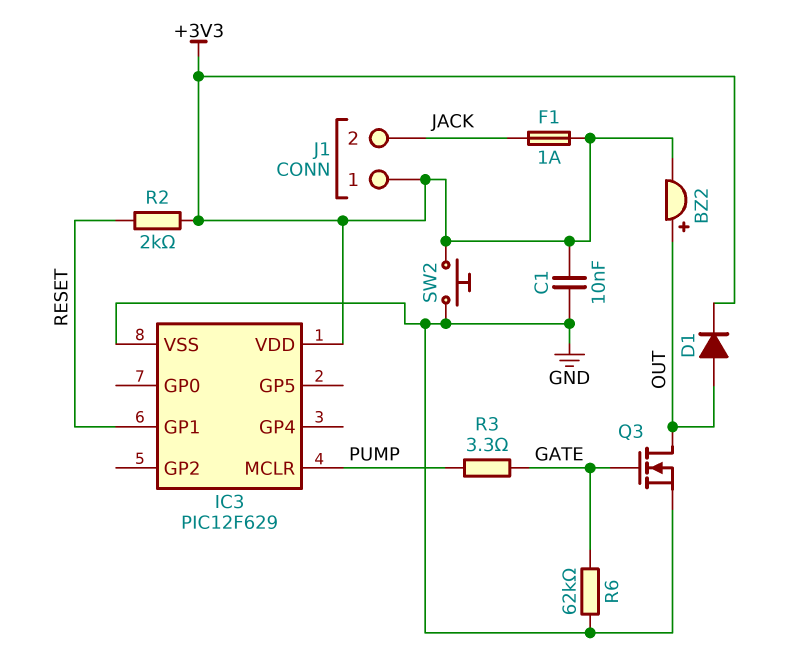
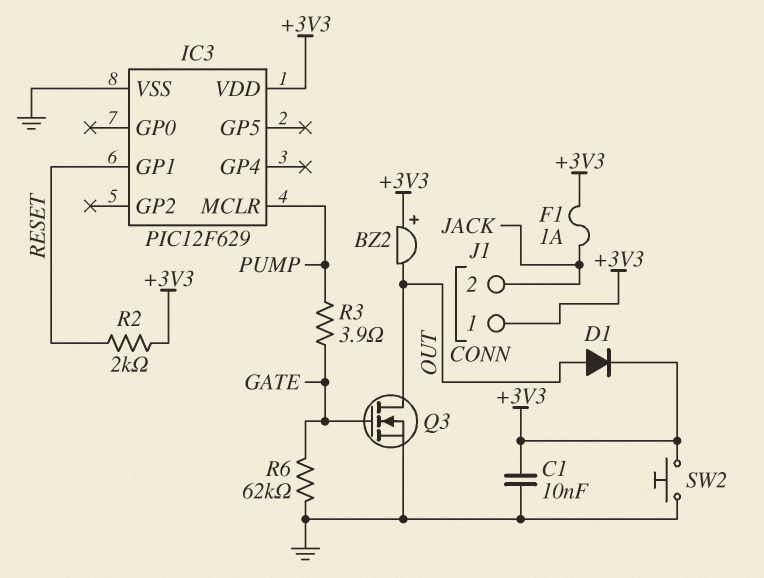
BZ2: buzzer (plus OUT, minus +3V3) -> buzzer (plus +3V3, minus OUT)
R3: 3.3 (GATE, PUMP) -> 3.9 (GATE, PUMP)

